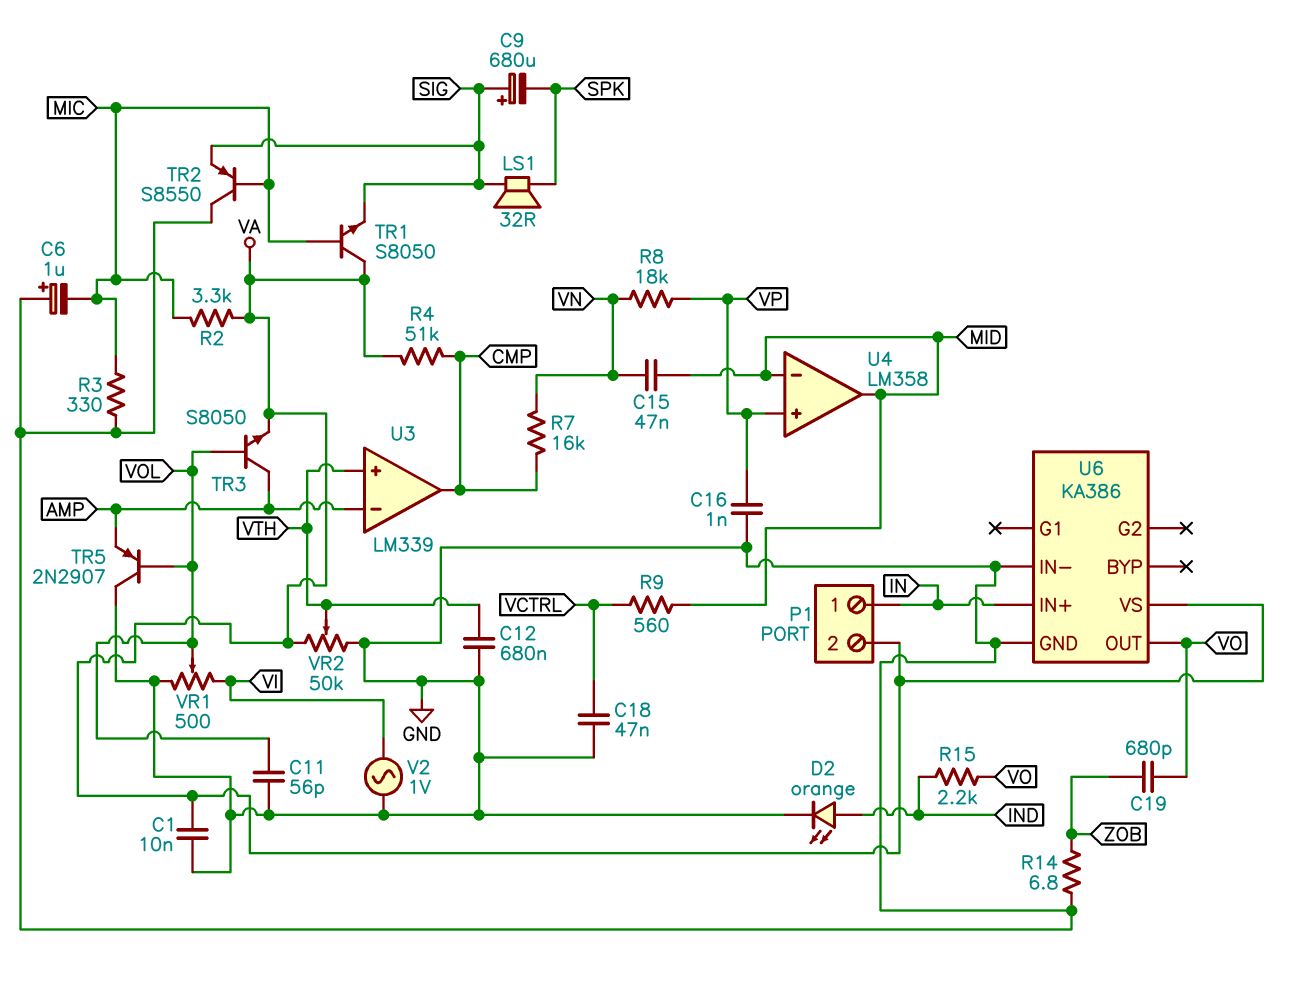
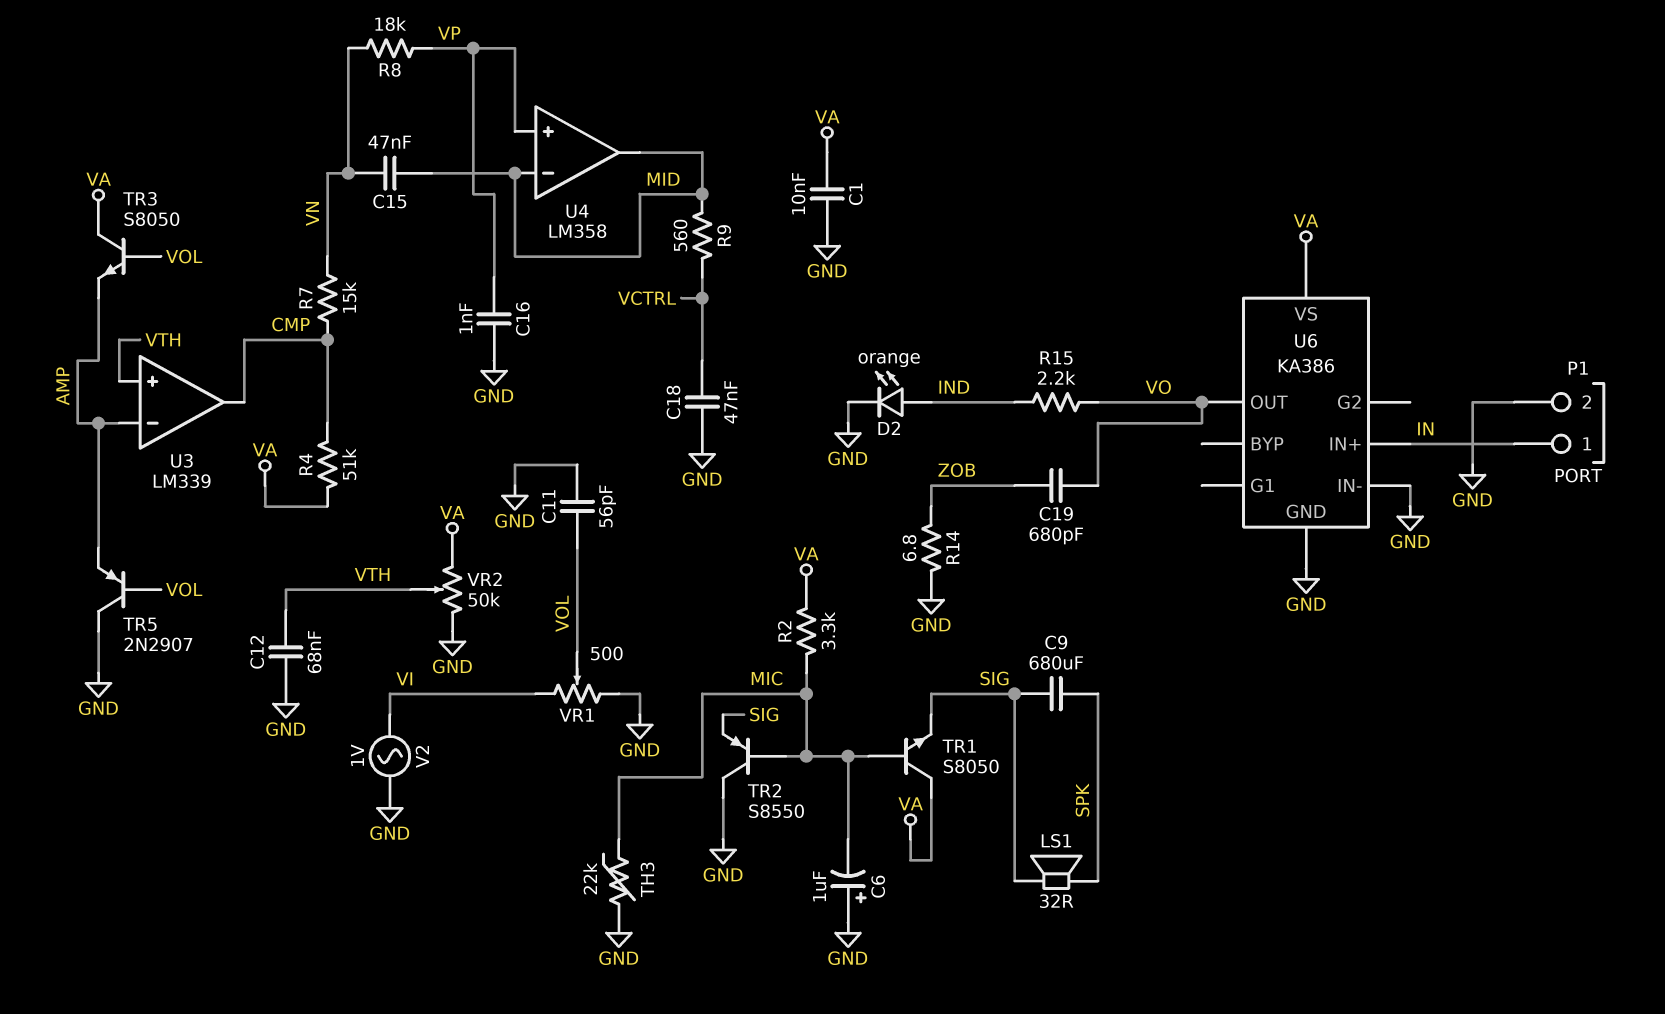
C9: 680uF (plus SIG, minus SPK) -> 680uF (SIG, SPK)
C12: 680nF (GND, VTH) -> 68nF (GND, VTH)
P1 pin 2: VA -> GND
R3: 330 (GND, MIC) -> none
R7: 16k (CMP, VN) -> 15k (CMP, VN)
TH3: none -> 22k (GND, MIC)
TR3: NPN S8050 (B VOL, C AMP, E VA) -> NPN S8050 (B VOL, C VA, E AMP)

